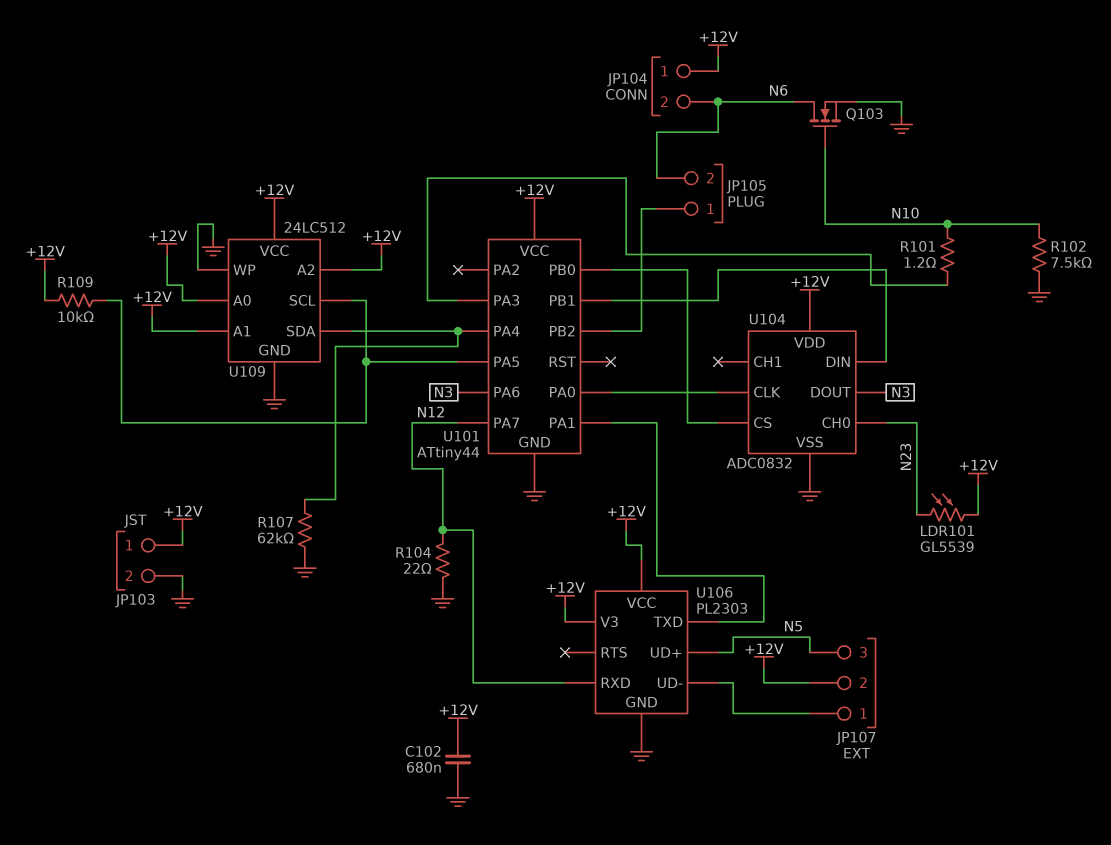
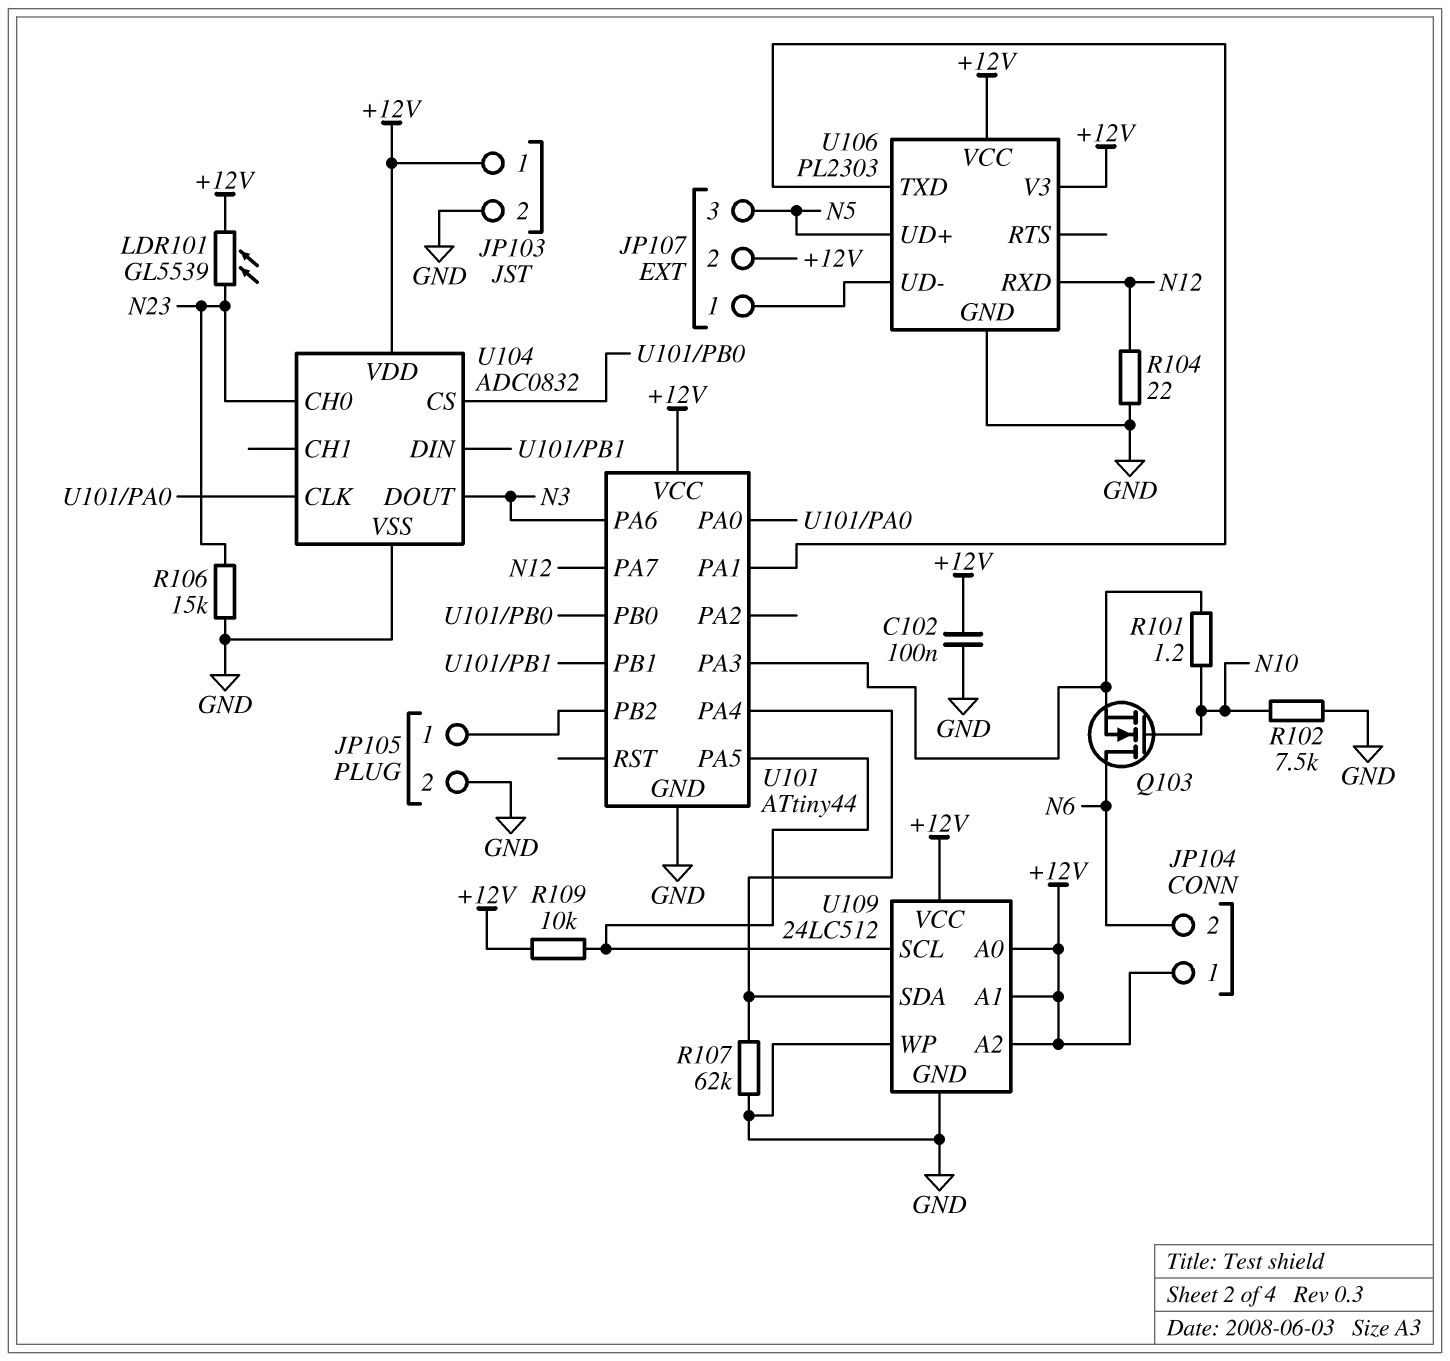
C102: 680nF (+12V, GND) -> 100nF (+12V, GND)
JP105 pin 2: N6 -> GND
Q103: NMOS (G N10, D N6, S GND) -> NMOS (G N10, D N6, S U101/PA3)
R106: none -> 15k (GND, N23)

